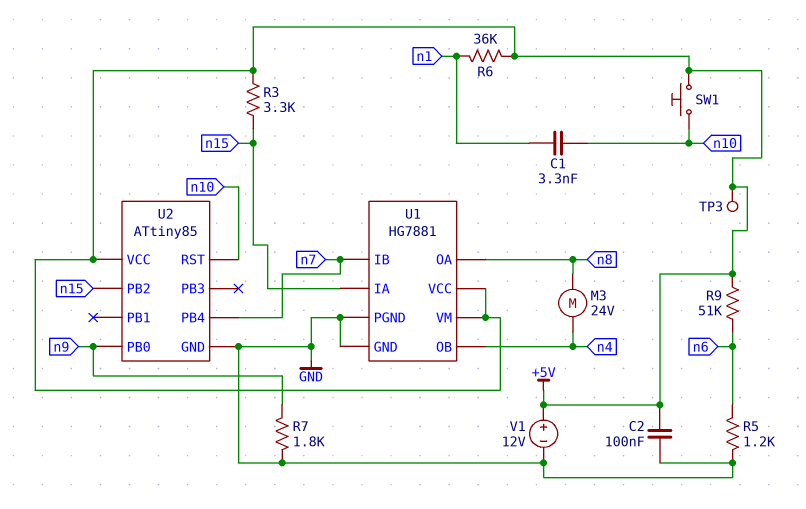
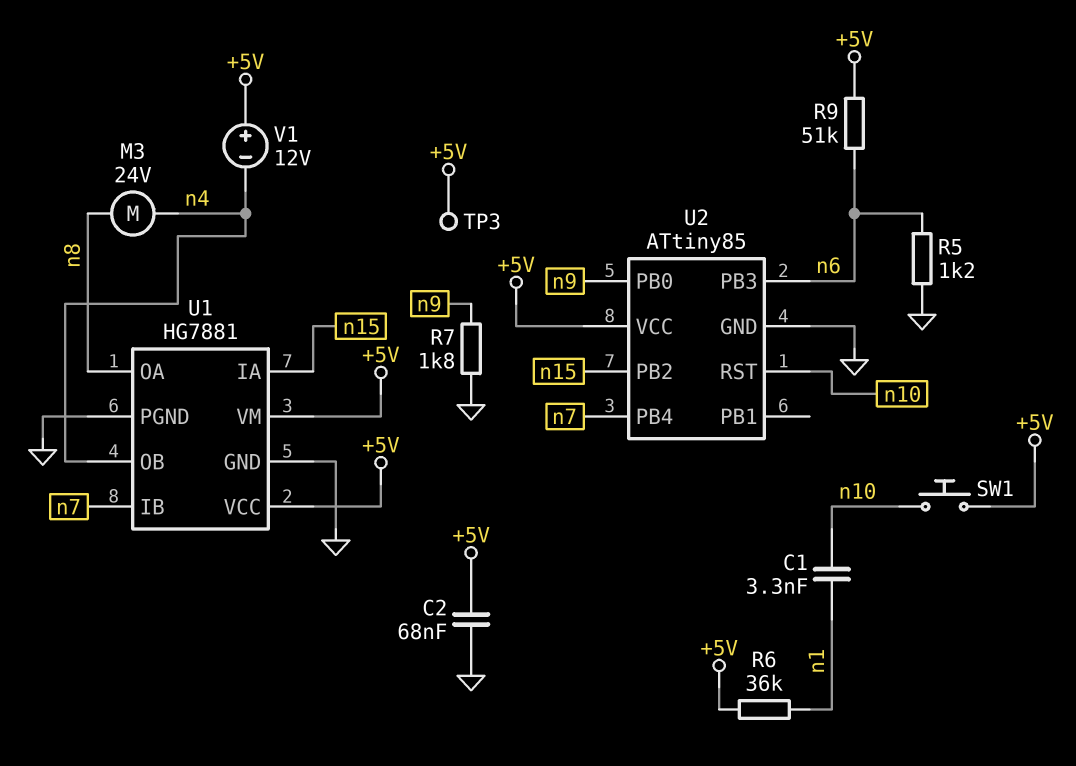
C2: 100nF (+5V, GND) -> 68nF (+5V, GND)
R3: 3.3k (+5V, n15) -> none
U2 pin PB3: none -> n6
V1: 12V (plus +5V, minus GND) -> 12V (plus +5V, minus n4)

